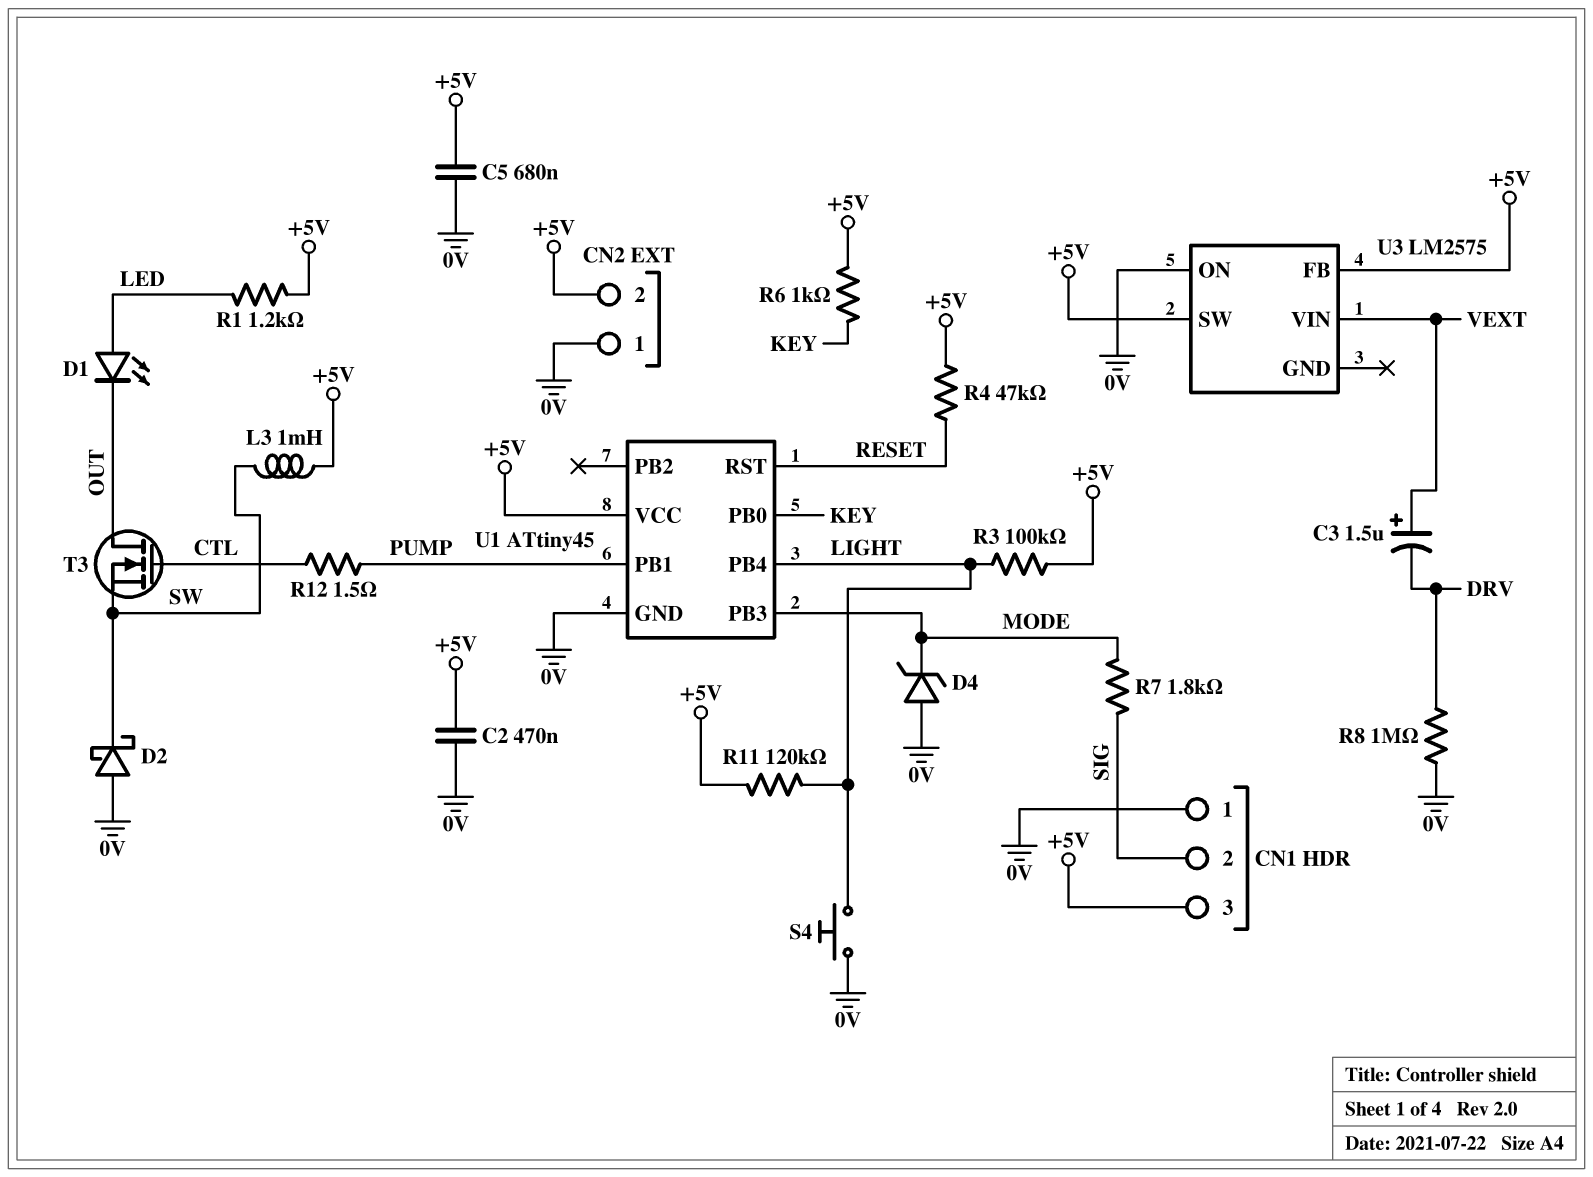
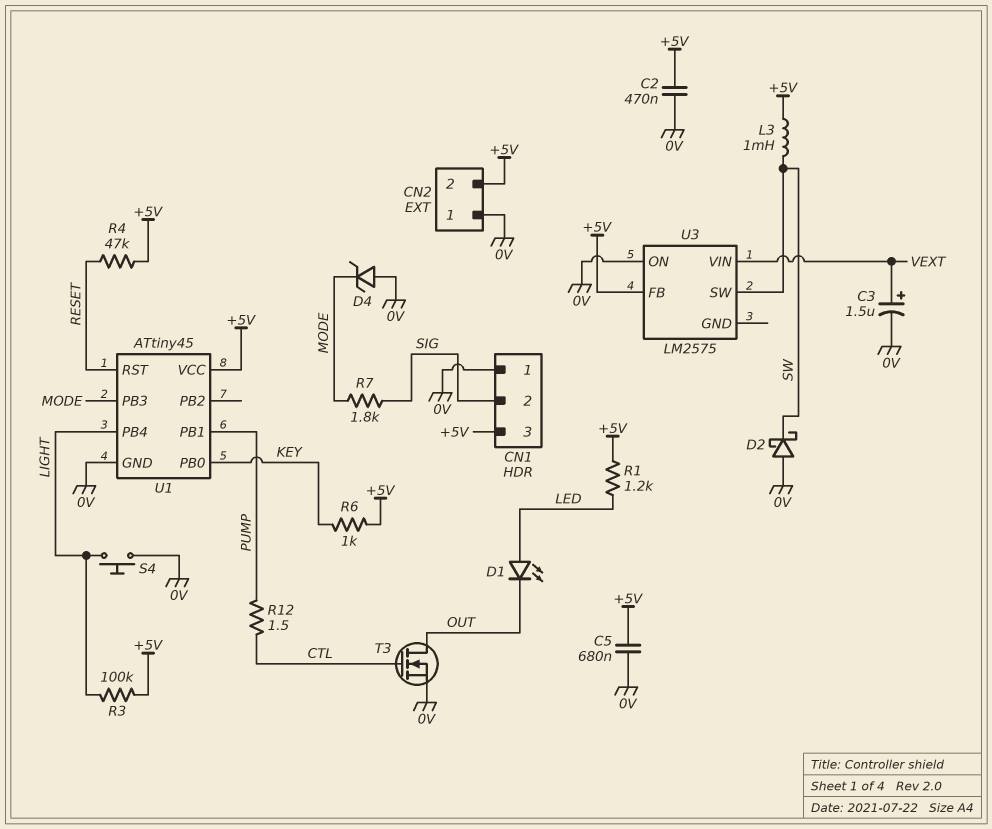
C3: 1.5uF (plus VEXT, minus DRV) -> 1.5uF (plus VEXT, minus 0V)
R8: 1M (0V, DRV) -> none
R11: 120k (+5V, LIGHT) -> none
T3: NMOS (G CTL, D OUT, S SW) -> NMOS (G CTL, D OUT, S 0V)
U3 pin SW: +5V -> SW

